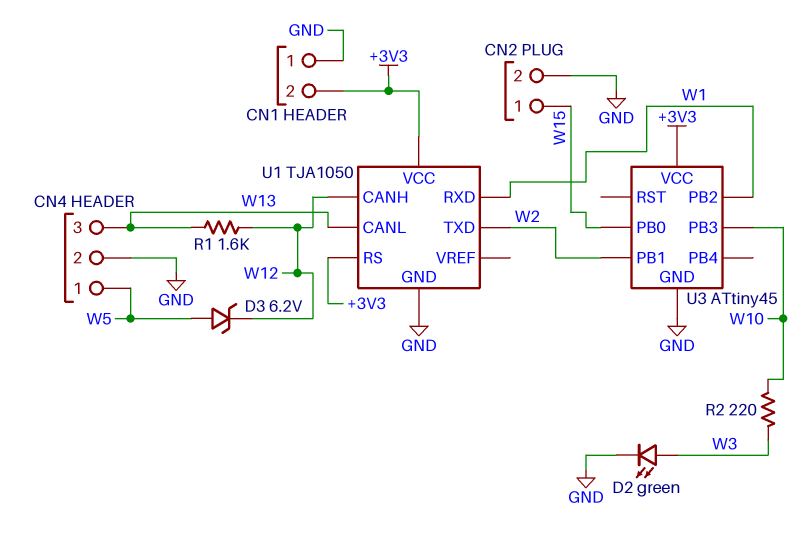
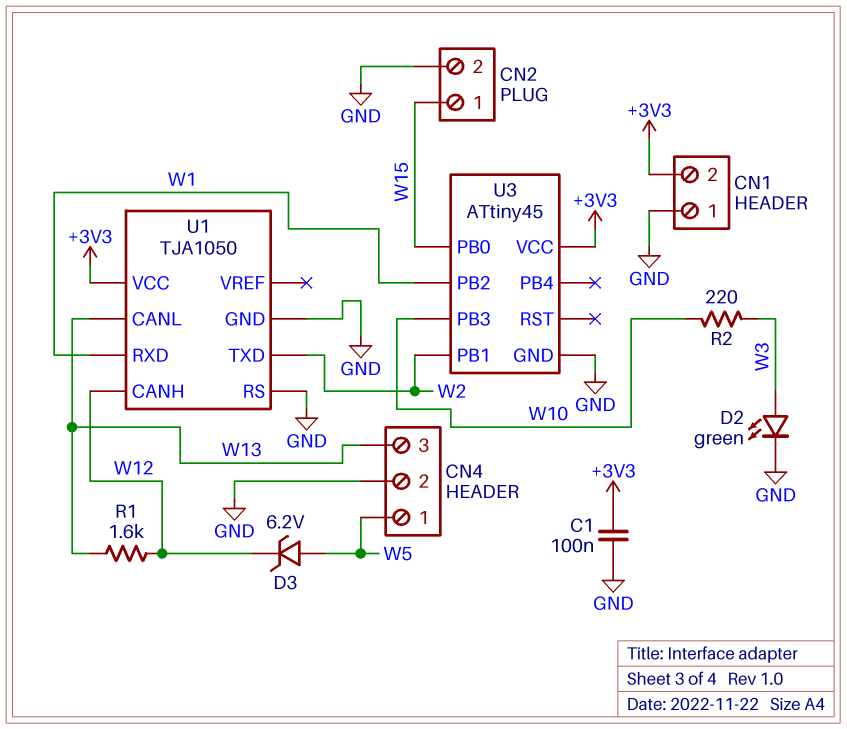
C1: none -> 100nF (+3V3, GND)
U1 pin RS: +3V3 -> GND

